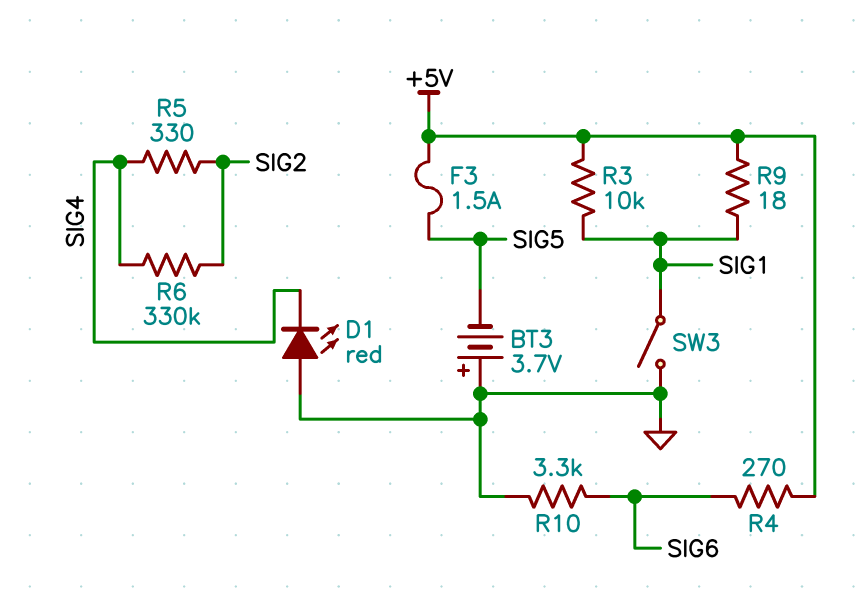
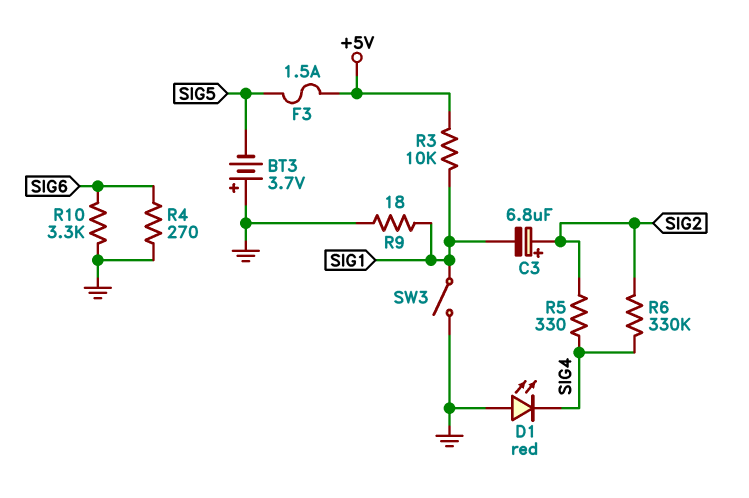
C3: none -> 6.8uF (plus SIG2, minus SIG1)
R4: 270 (+5V, SIG6) -> 270 (GND, SIG6)
R9: 18 (+5V, SIG1) -> 18 (GND, SIG1)

